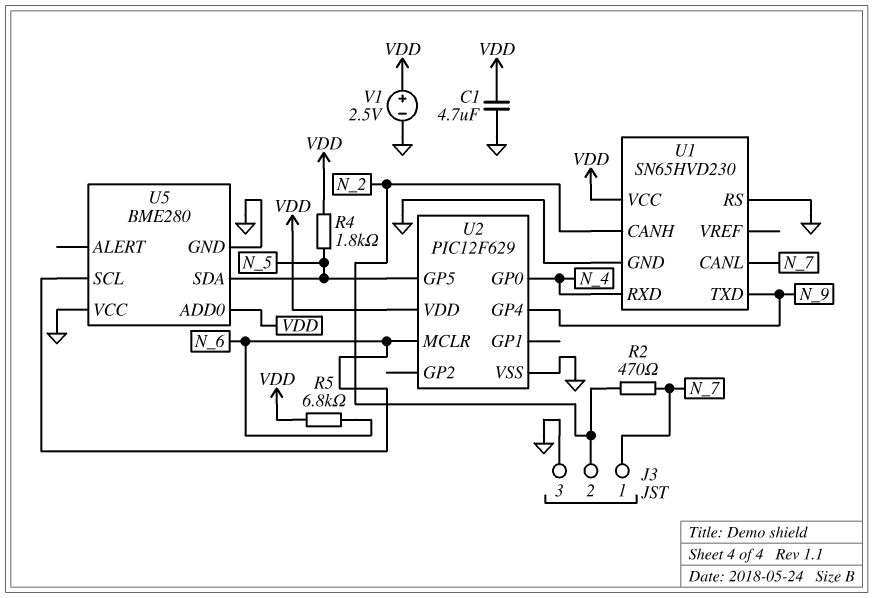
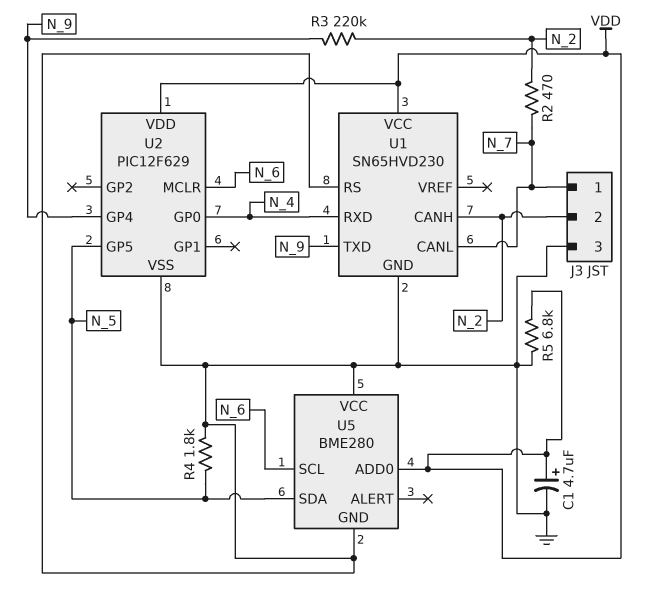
C1: 4.7uF (GND, VDD) -> 4.7uF (plus VDD, minus GND)
R3: none -> 220k (N_2, N_9)
R4: 1.8k (N_5, VDD) -> 1.8k (GND, N_5)
R5: 6.8k (N_6, VDD) -> 6.8k (GND, VDD)
V1: 2.5V (plus VDD, minus GND) -> none

